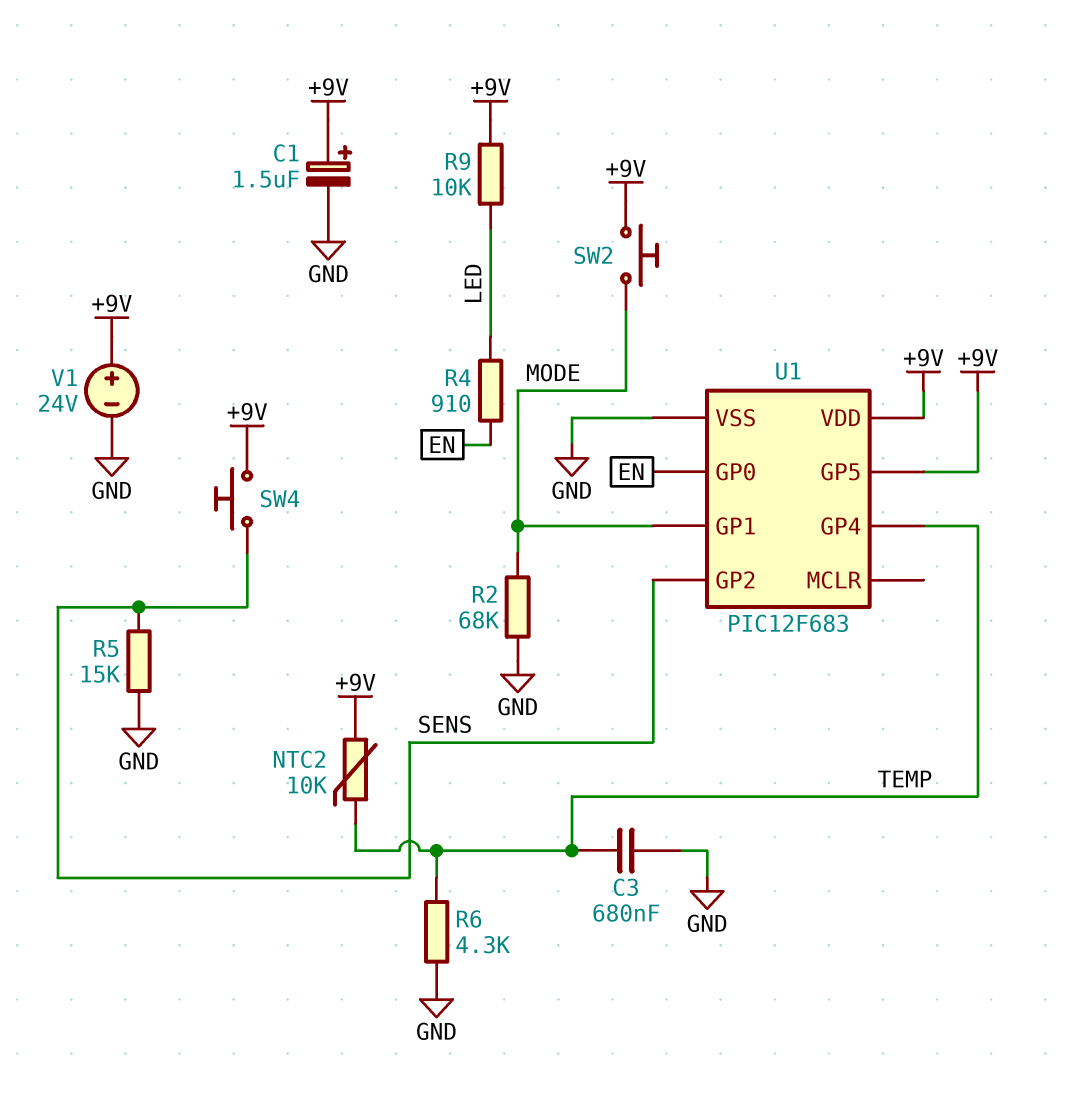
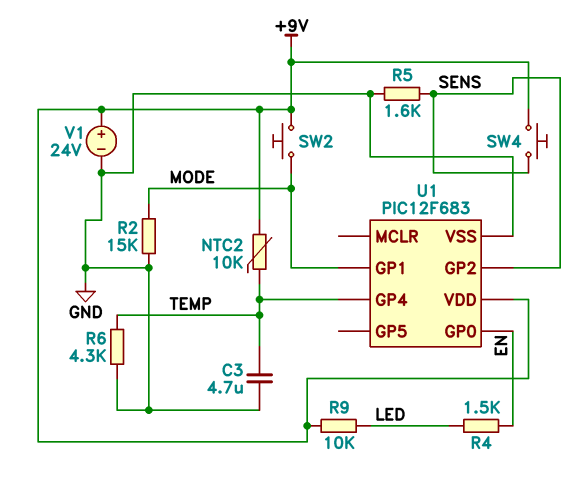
C1: 1.5uF (plus +9V, minus GND) -> none
C3: 680nF (GND, TEMP) -> 4.7uF (GND, TEMP)
R2: 68k (GND, MODE) -> 15k (GND, MODE)
R4: 910 (EN, LED) -> 1.5k (EN, LED)
R5: 15k (GND, SENS) -> 1.6k (GND, SENS)
U1 pin GP5: +9V -> none

